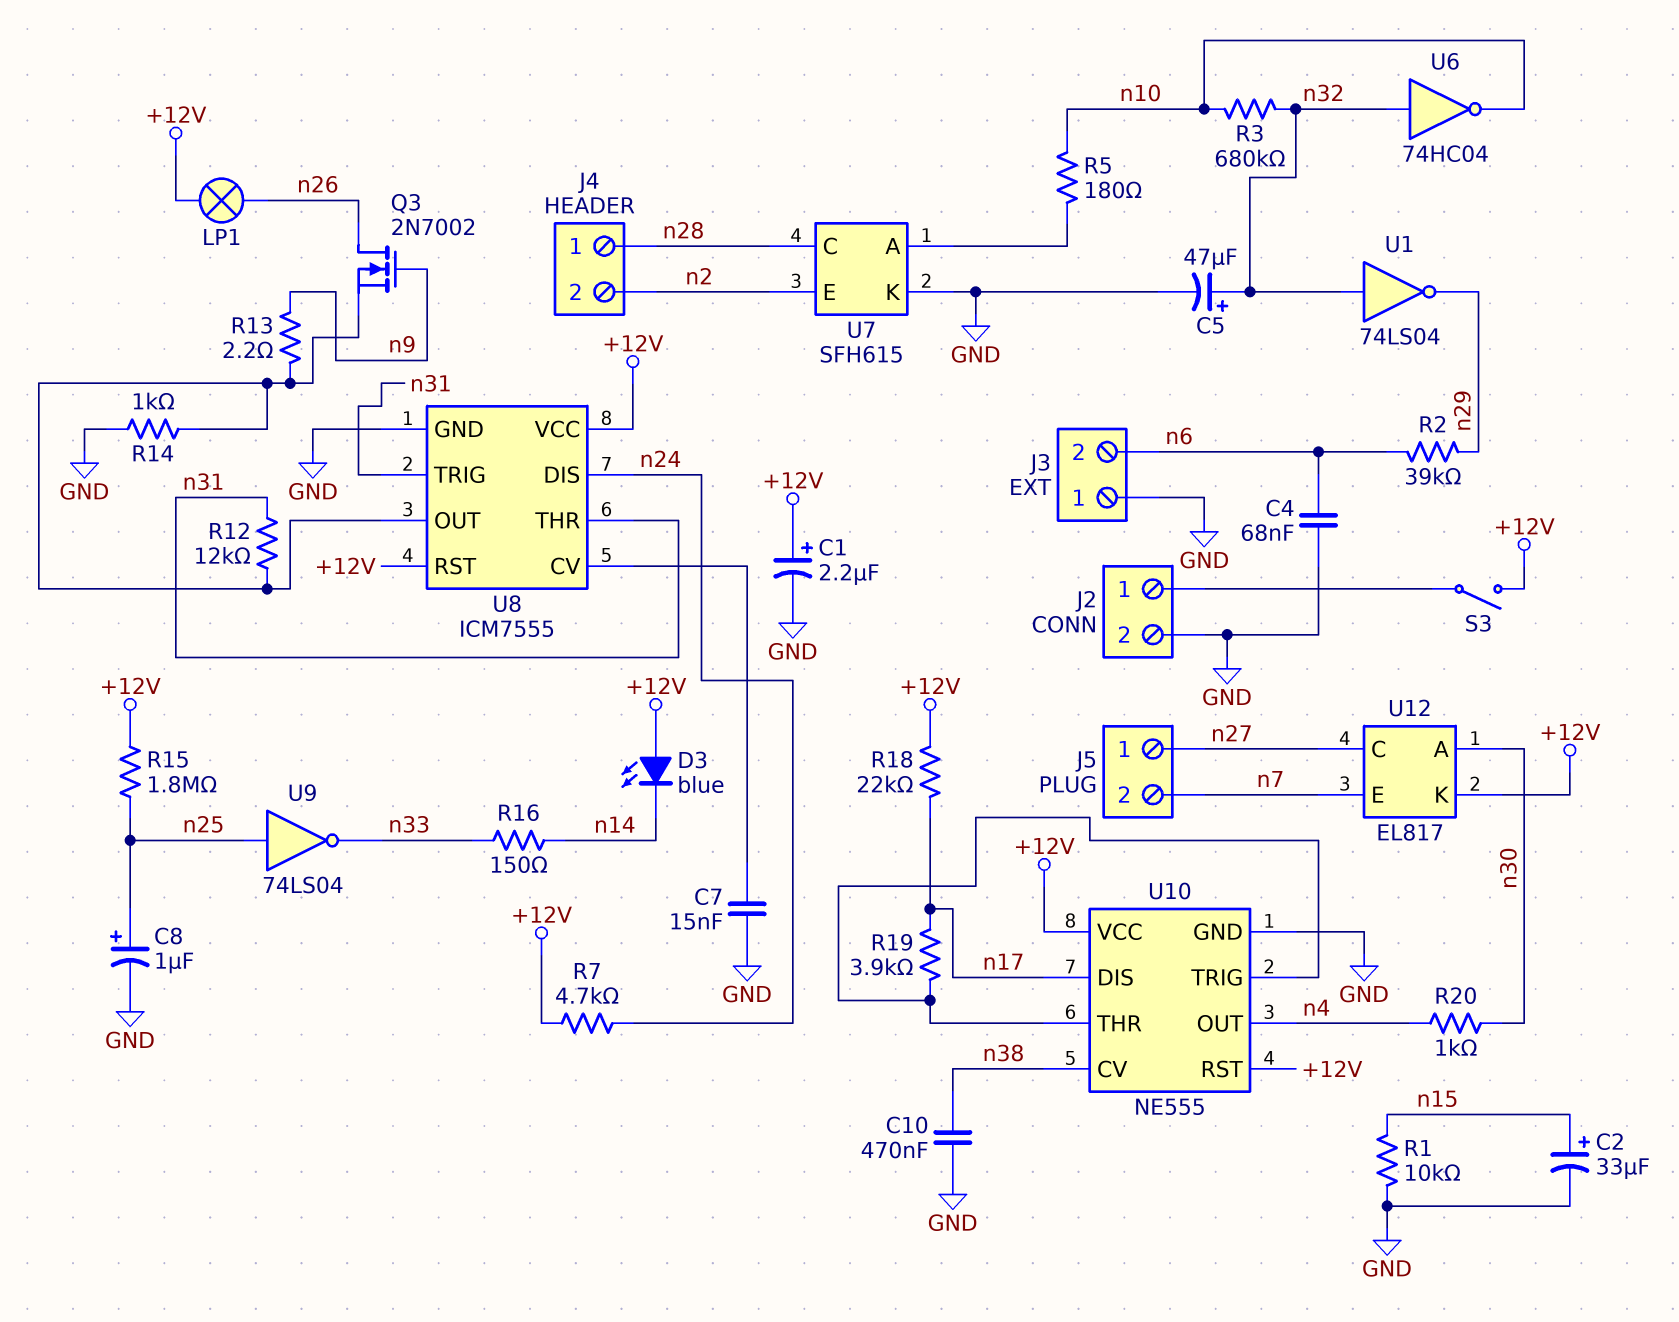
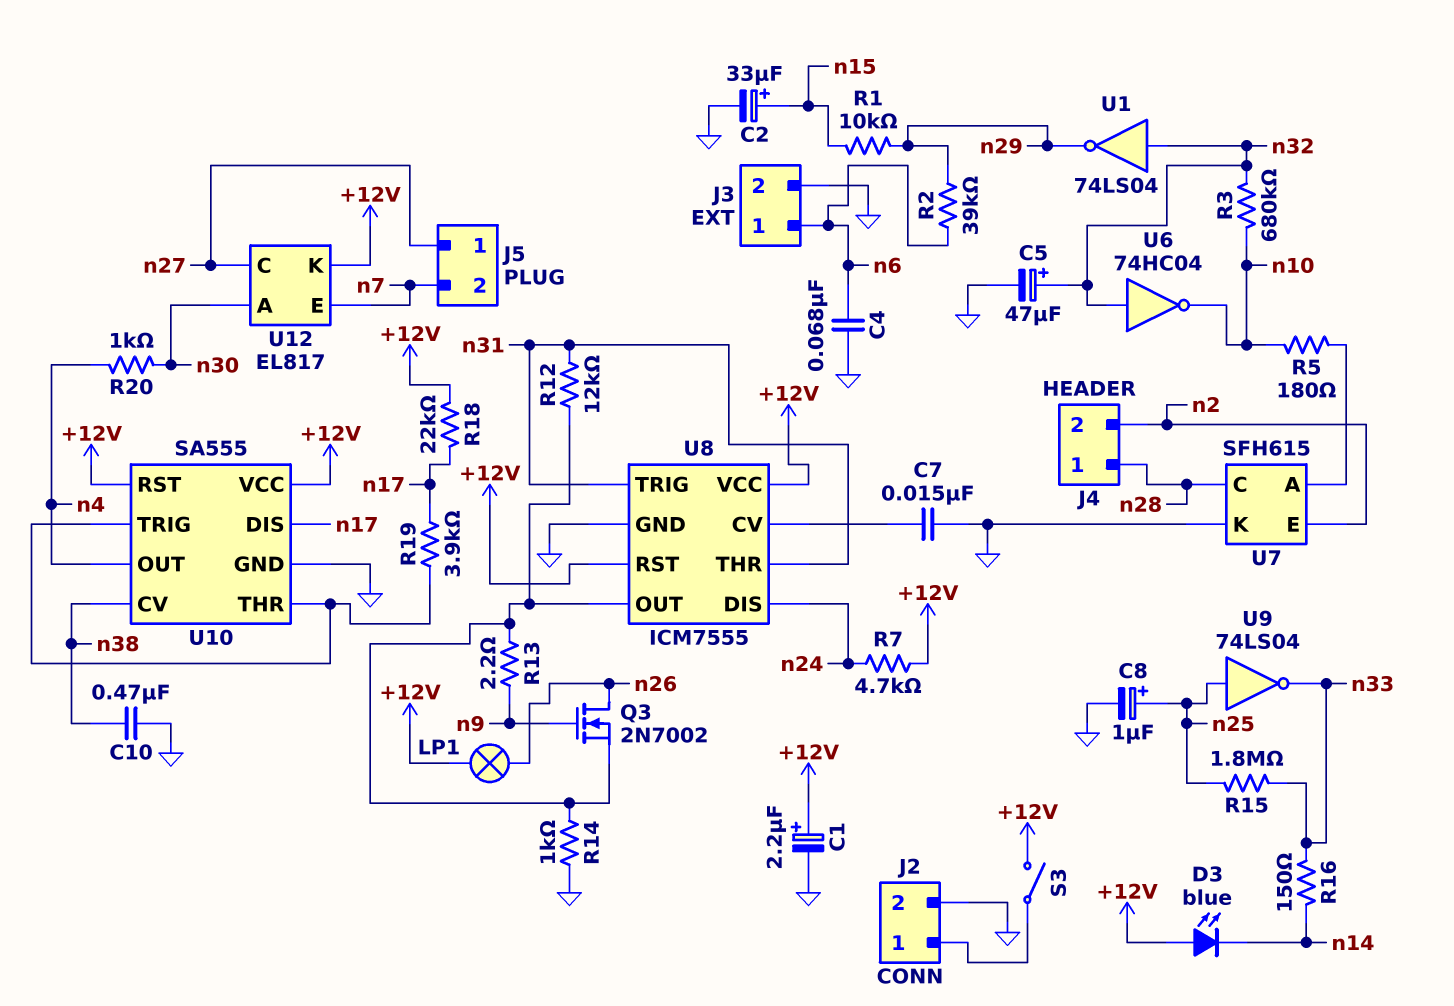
J3 pin 1: GND -> n6
J3 pin 2: n6 -> GND
R1: 10k (GND, n15) -> 10k (n15, n29)
R15: 1.8M (+12V, n25) -> 1.8M (n25, n33)
U10: NE555 -> SA555

